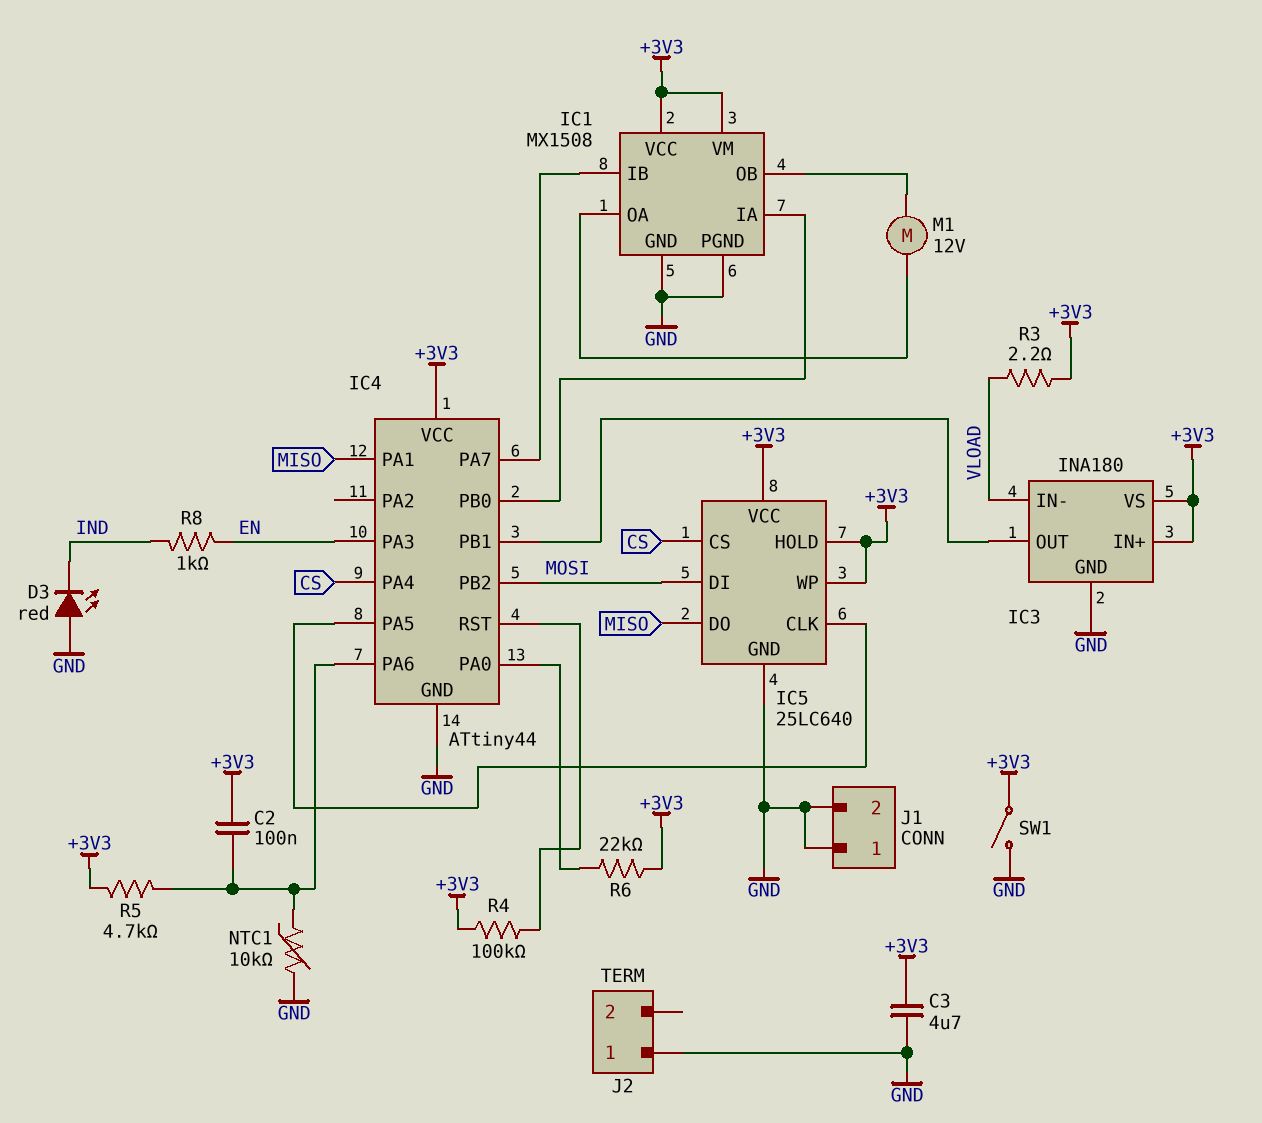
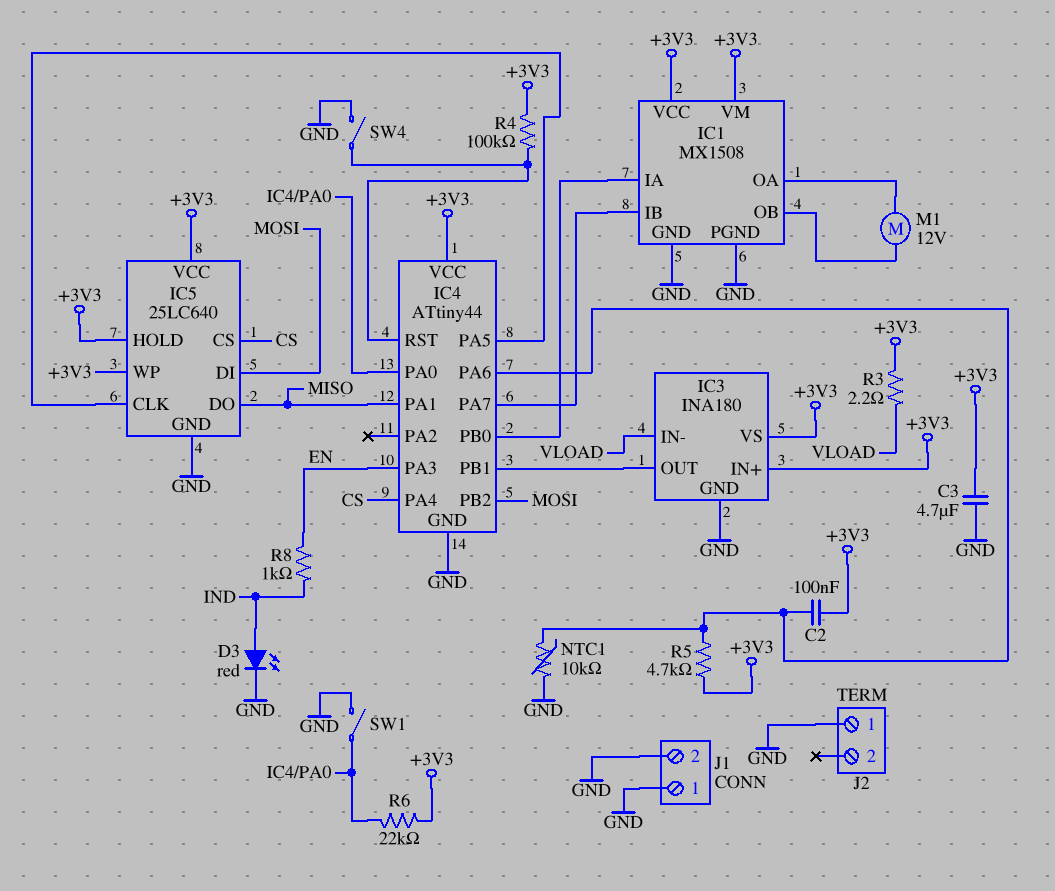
D3: LED red (A GND, K IND) -> LED red (A IND, K GND)
SW1: switch (+3V3, GND) -> switch (GND, IC4/PA0)
SW4: none -> switch (GND, IC4/RST)

